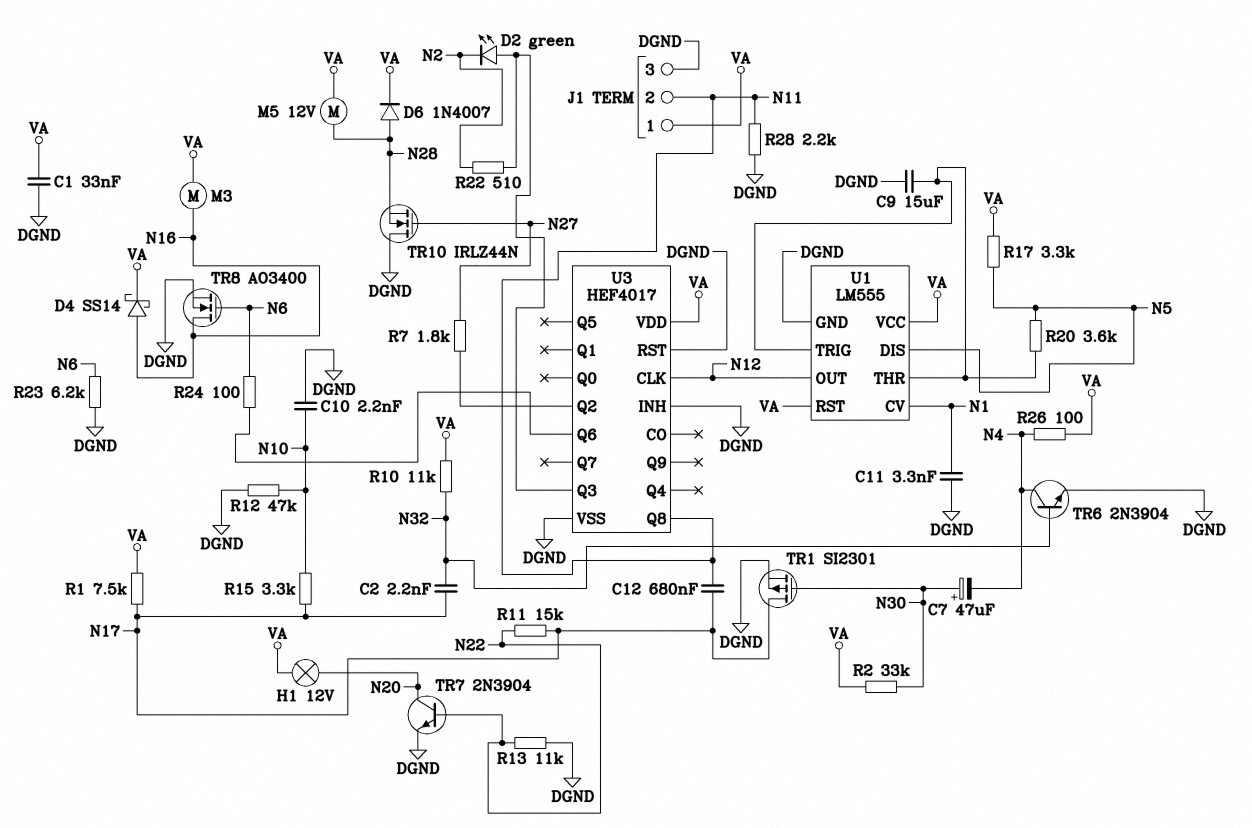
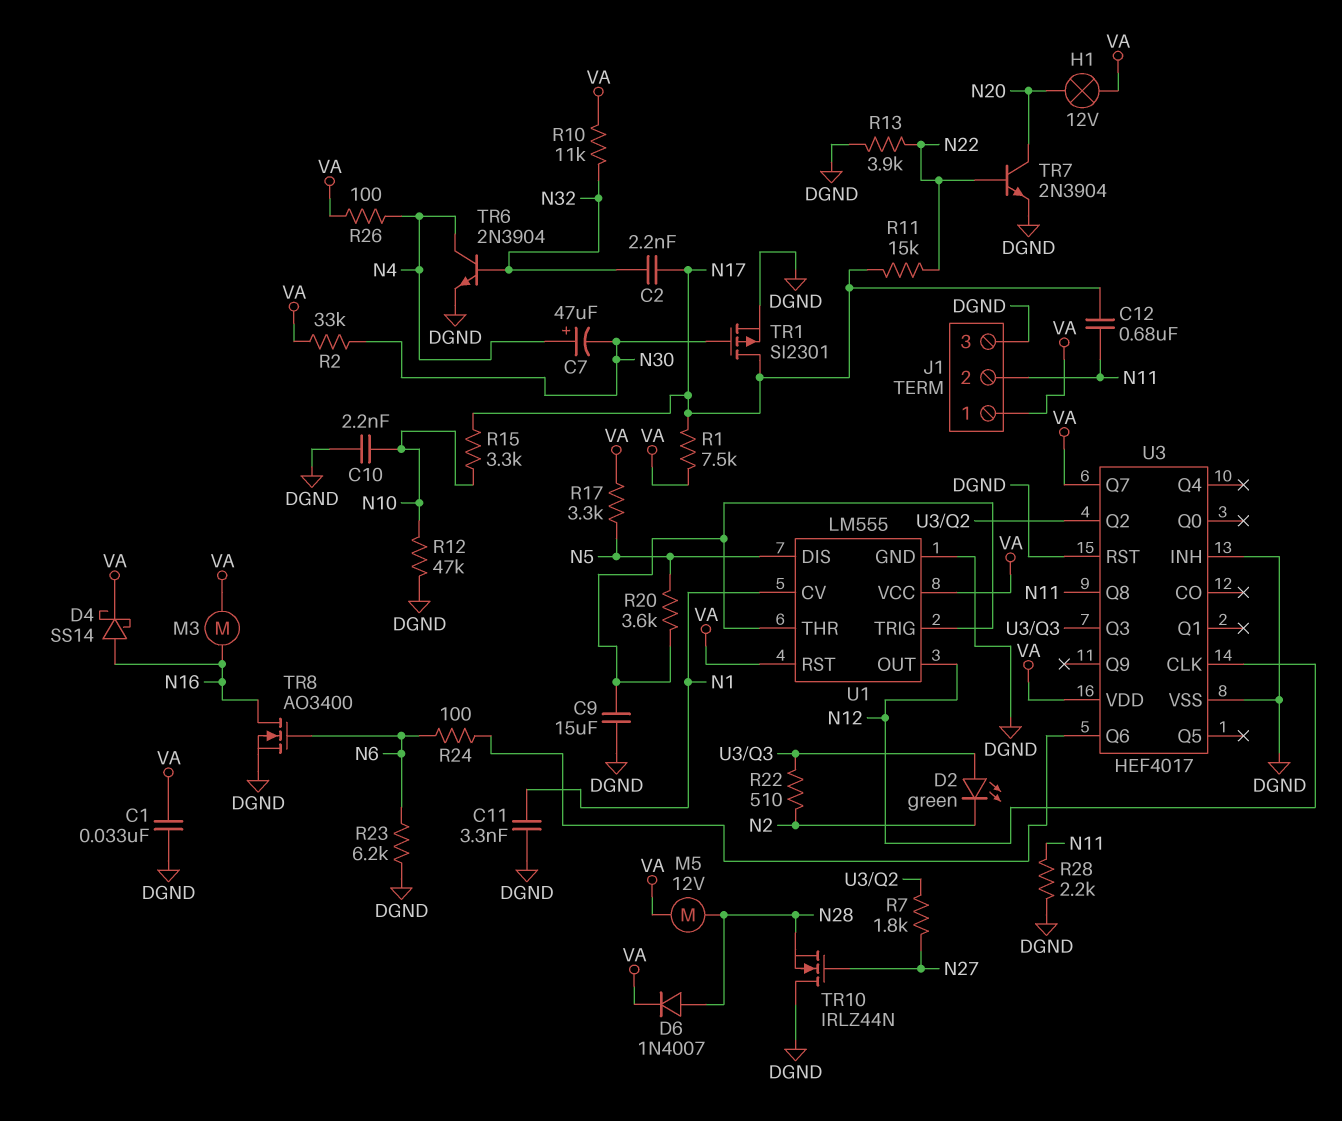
C7: 47uF (plus N30, minus N4) -> 47uF (plus N4, minus N30)
R13: 11k (DGND, N22) -> 3.9k (DGND, N22)
U3 pin Q7: none -> VA

